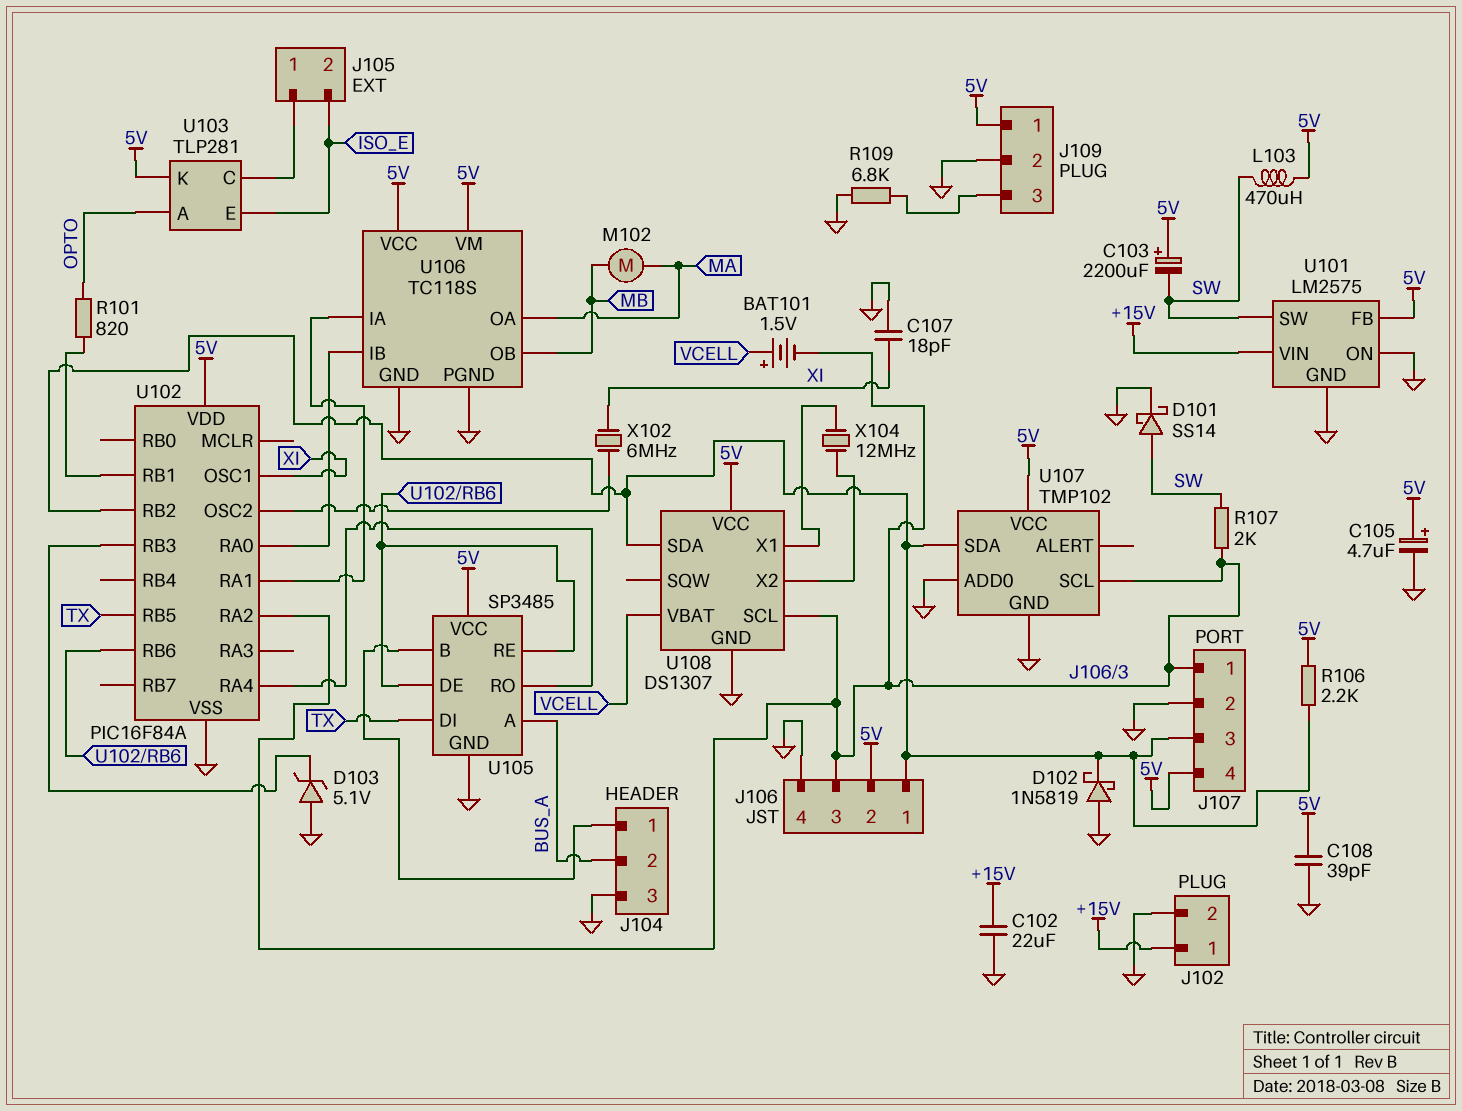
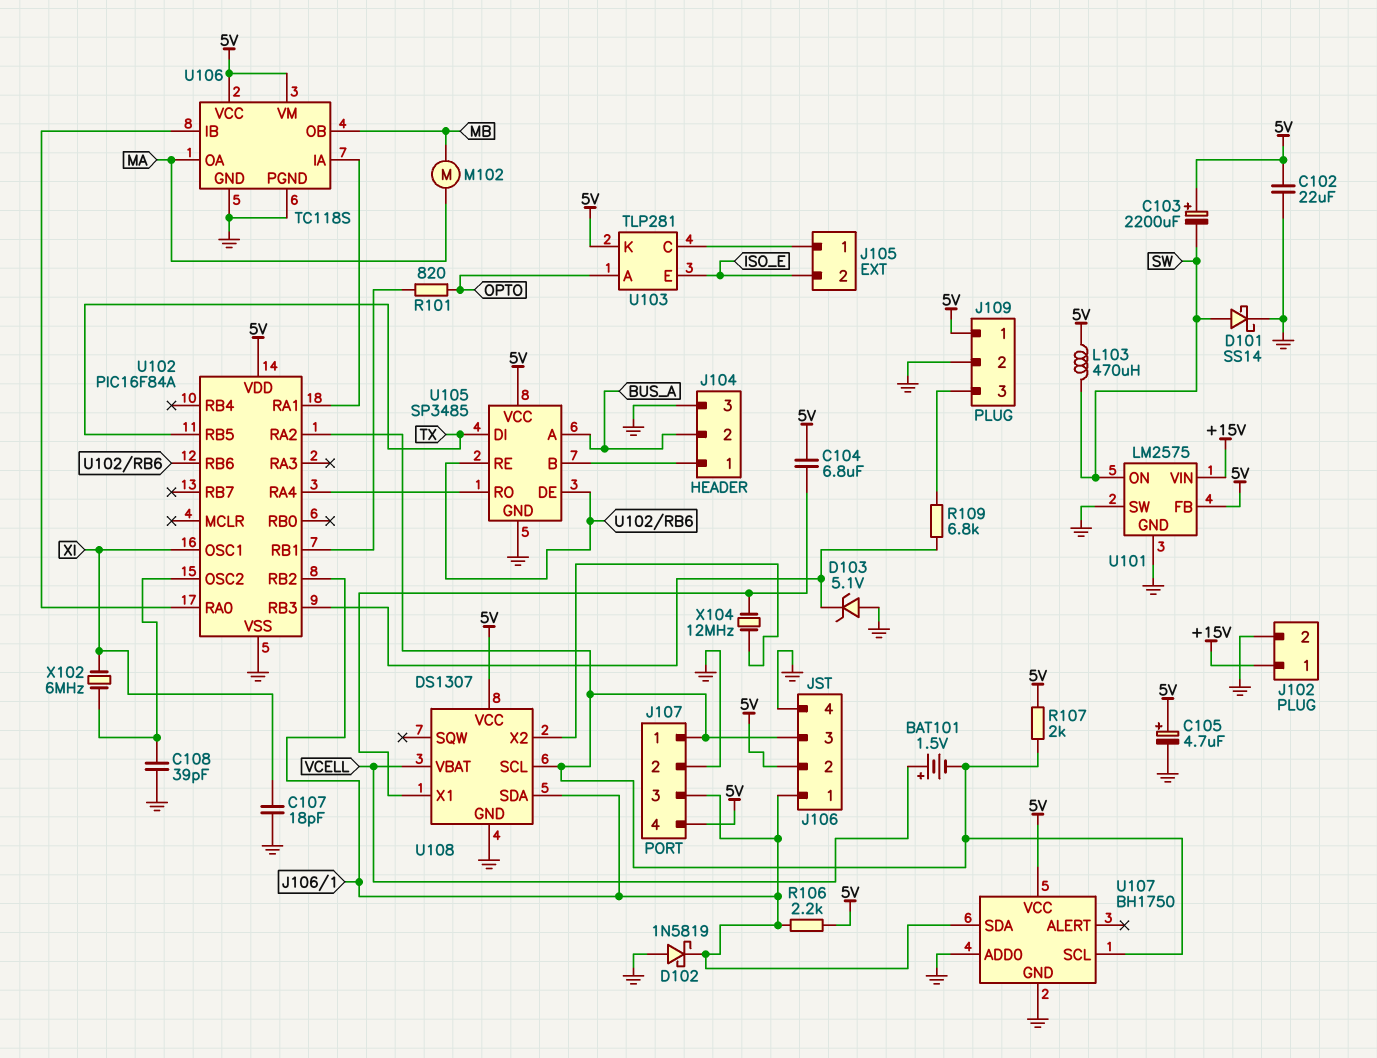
C102: 22uF (+15V, GND) -> 22uF (5V, GND)
C104: none -> 6.8uF (5V, U108/X1)
C108: 39pF (5V, GND) -> 39pF (GND, U102/OSC2)
R107: 2k (J106/3, SW) -> 2k (5V, J106/3)
R109: 6.8k (GND, J109/3) -> 6.8k (J109/3, U102/RB3)
U101 pin ON: GND -> SW
U101 pin SW: SW -> GND
U107: TMP102 -> BH1750

